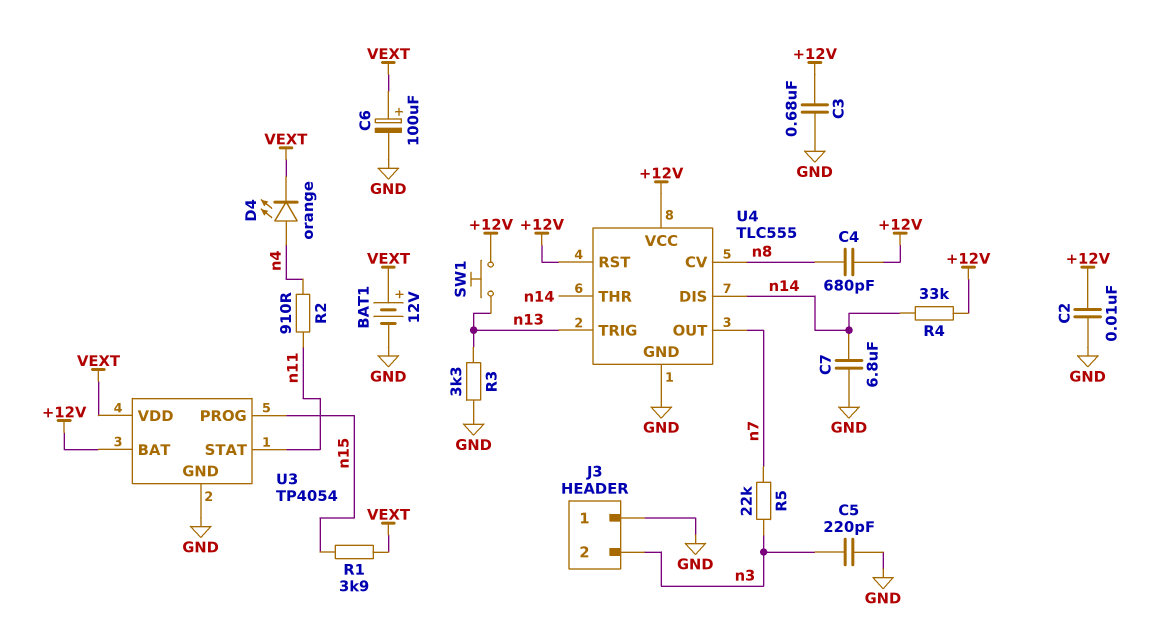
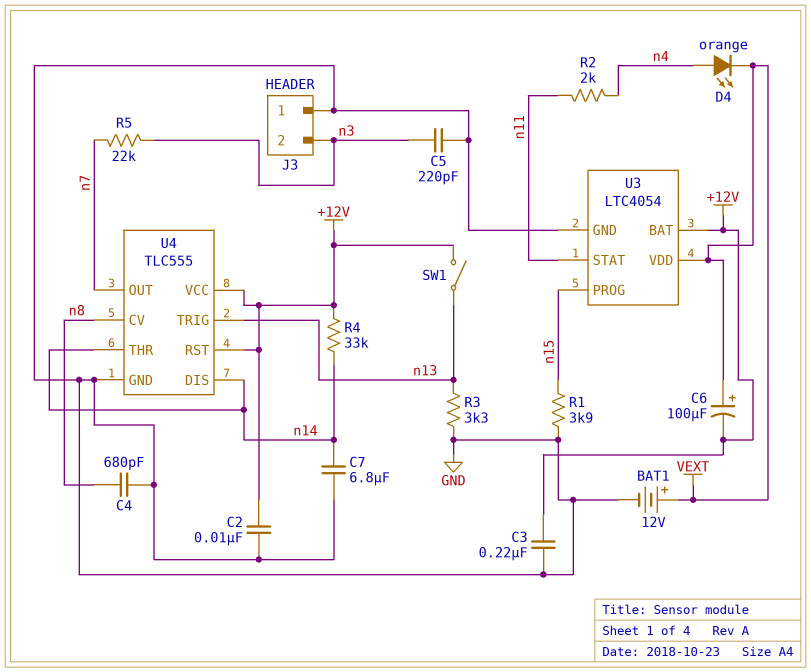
C3: 680nF (+12V, GND) -> 220nF (+12V, GND)
C4: 680pF (+12V, n8) -> 680pF (GND, n8)
C6: 100uF (plus VEXT, minus GND) -> 100uF (plus VEXT, minus +12V)
R1: 3.9k (VEXT, n15) -> 3.9k (GND, n15)
R2: 910 (n4, n11) -> 2k (n4, n11)
SW1: button (+12V, n13) -> switch (+12V, n13)
U3: TP4054 -> LTC4054

